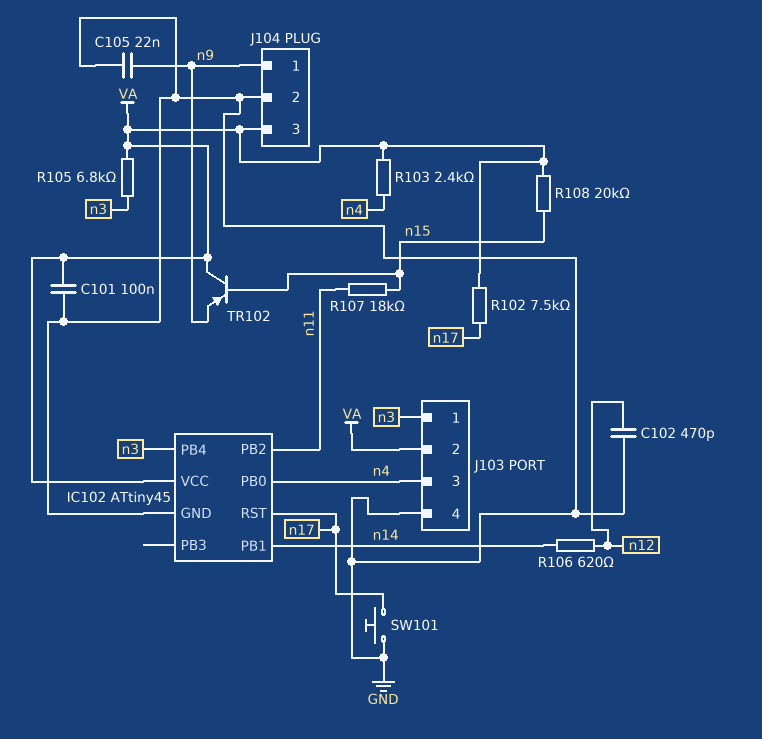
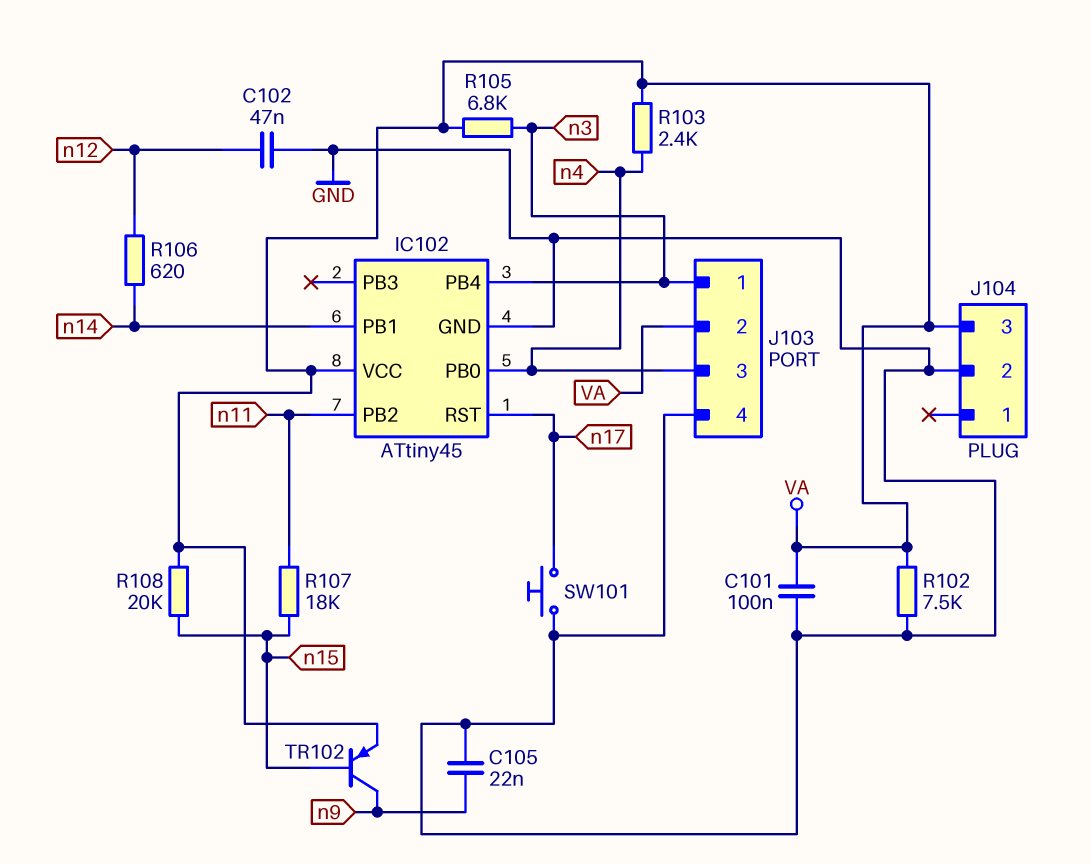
C102: 470pF (GND, n12) -> 47nF (GND, n12)
J104 pin 1: n9 -> none
R102: 7.5k (VA, n17) -> 7.5k (GND, VA)
TR102: PNP (B n15, C VA, E n9) -> PNP (B n15, C n9, E VA)

